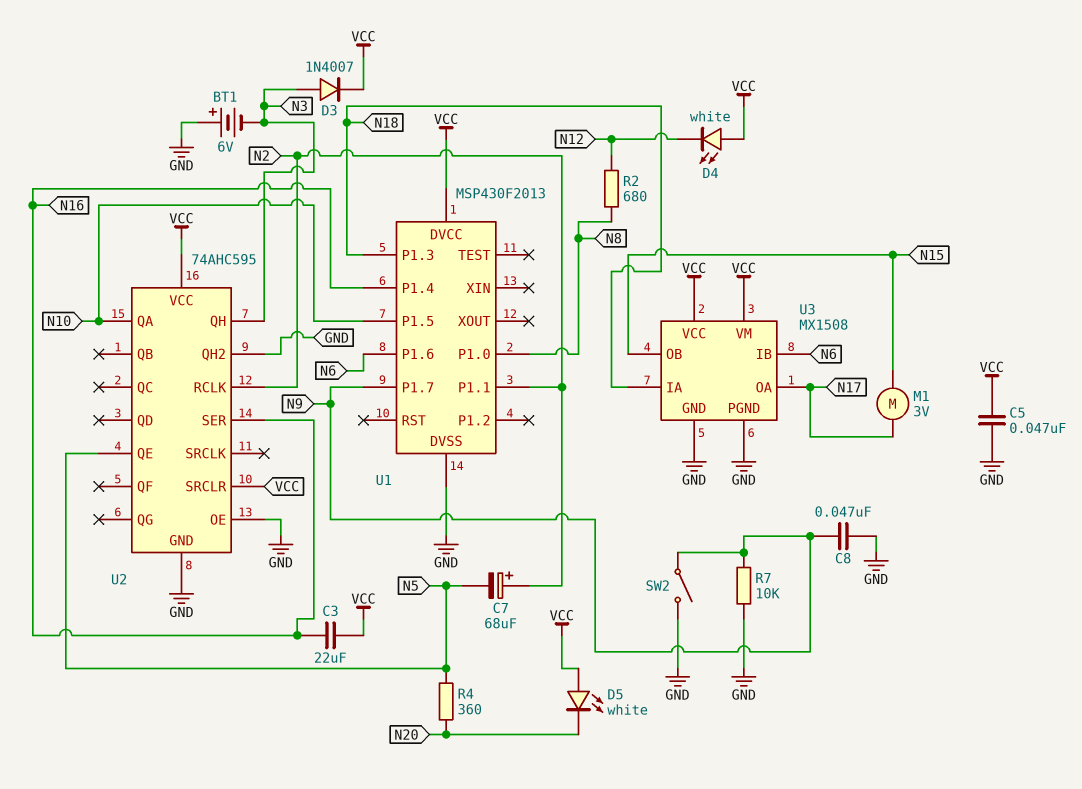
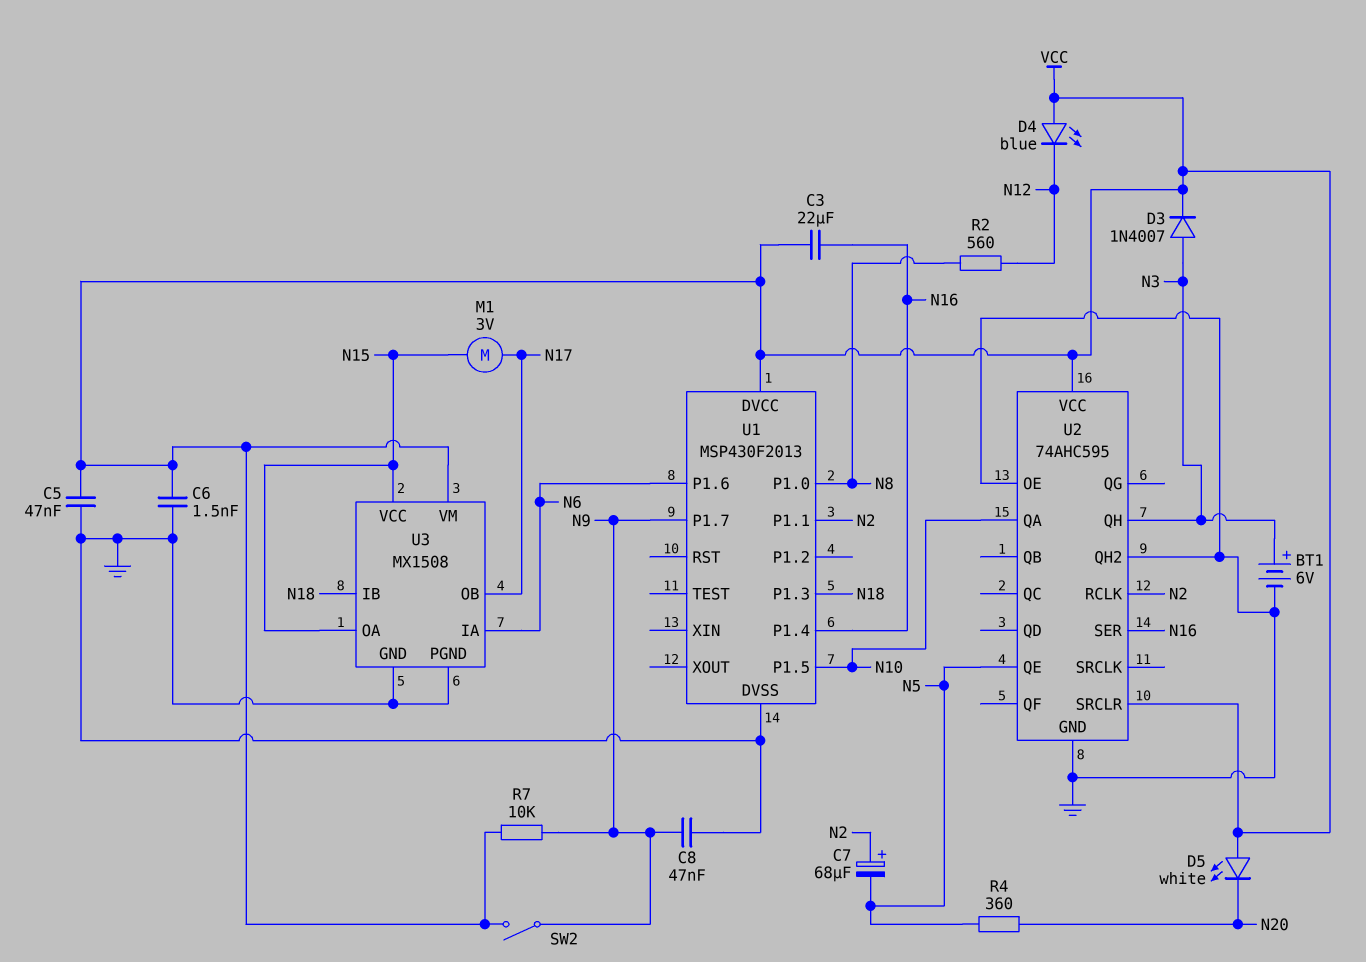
BT1: 6V (plus GND, minus N3) -> 6V (plus N3, minus GND)
C6: none -> 1.5nF (GND, VCC)
D4: LED white (A VCC, K N12) -> LED blue (A VCC, K N12)
R2: 680 (N8, N12) -> 560 (N8, N12)
R7: 10k (GND, N9) -> 10k (N9, VCC)
SW2: switch (GND, N9) -> switch (N9, VCC)
U3 pin IA: N18 -> N6
U3 pin IB: N6 -> N18
U3 pin OA: N17 -> N15
U3 pin OB: N15 -> N17
U3 pin VCC: VCC -> N15

